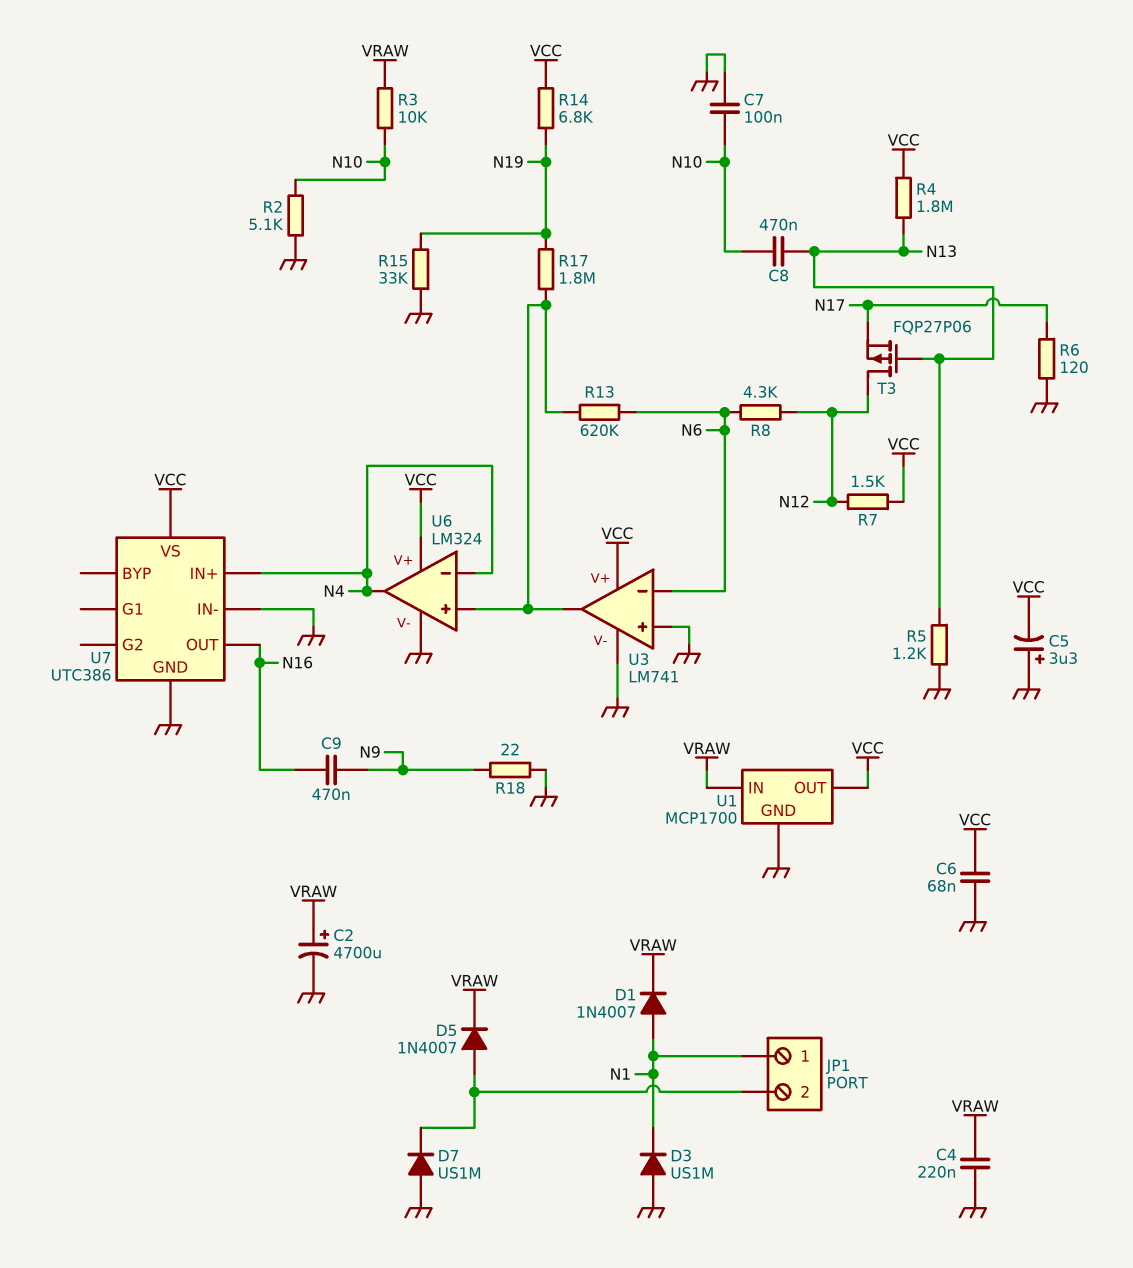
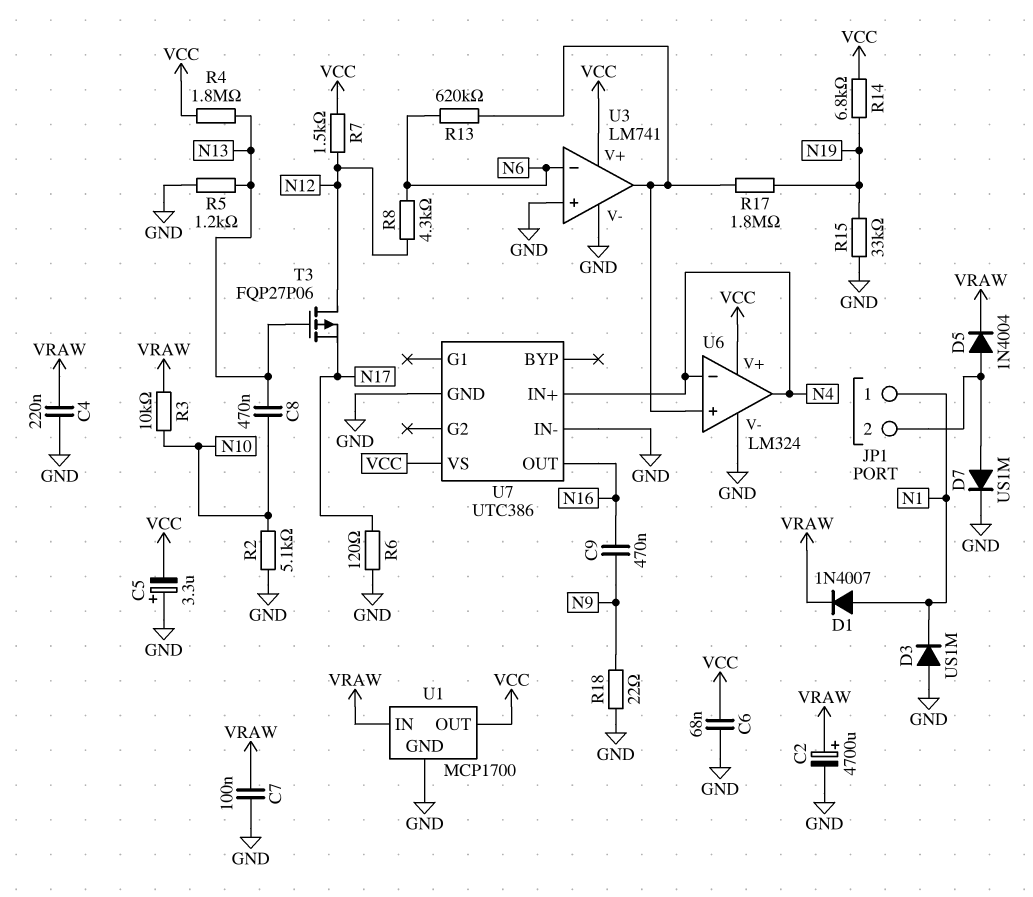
C7: 100nF (GND, N10) -> 100nF (GND, VRAW)
D5: diode 1N4007 (A JP1/2, K VRAW) -> diode 1N4004 (A JP1/2, K VRAW)
D7: diode US1M (A GND, K JP1/2) -> diode US1M (A JP1/2, K GND)

